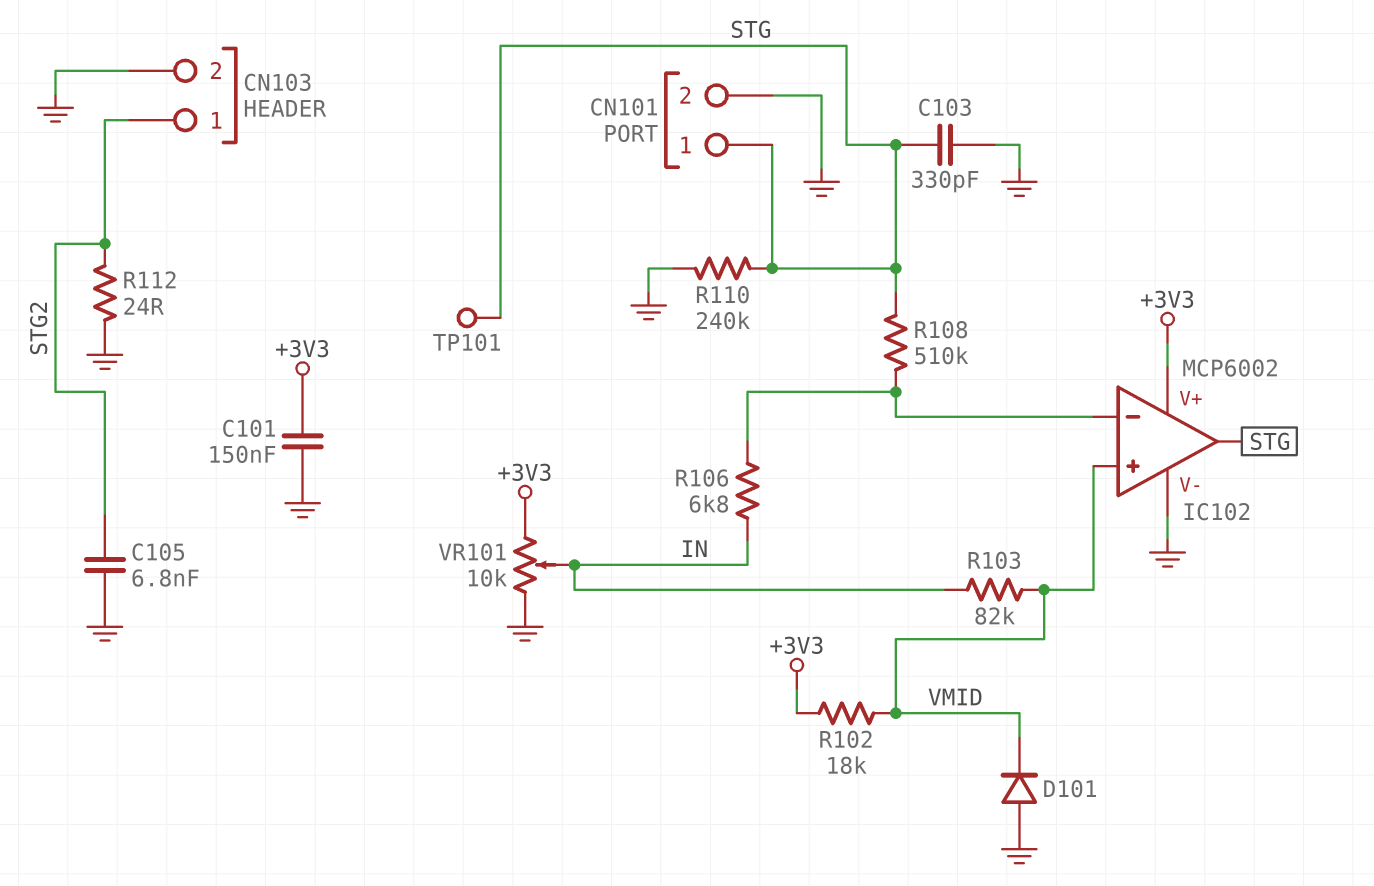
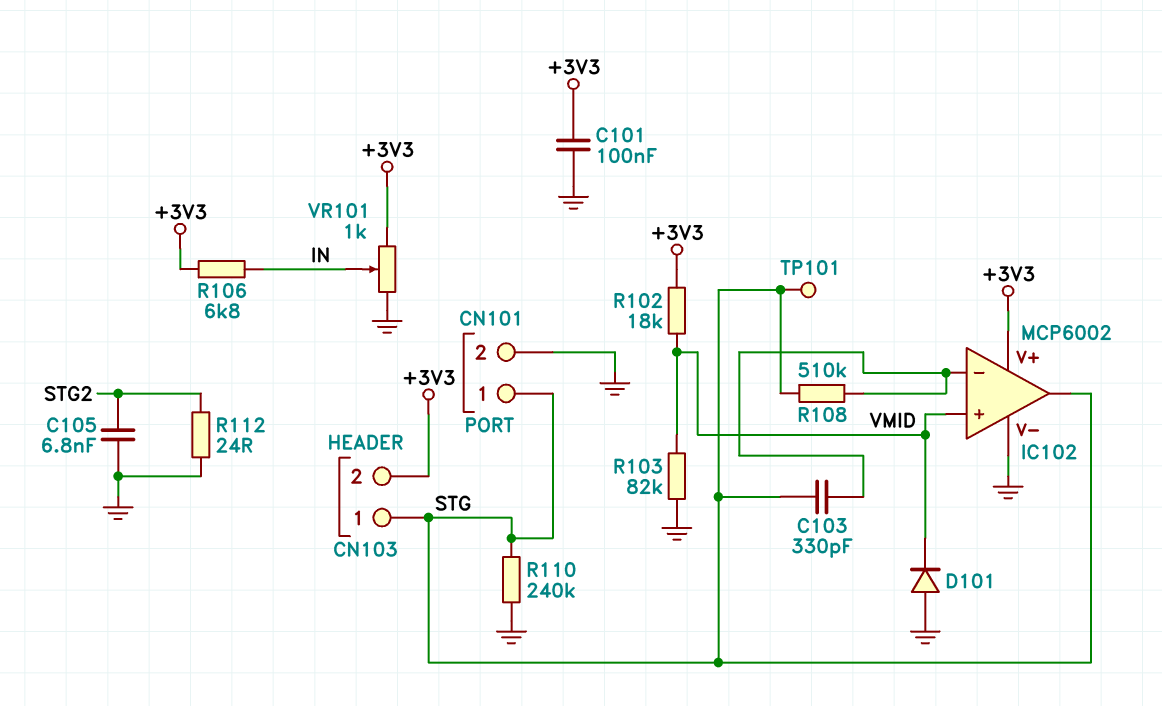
C101: 150nF (+3V3, GND) -> 100nF (+3V3, GND)
C103: 330pF (GND, STG) -> 330pF (IC102/in-, STG)
CN103 pin 1: STG2 -> STG
CN103 pin 2: GND -> +3V3
R103: 82k (IN, VMID) -> 82k (GND, VMID)
R106: 6.8k (IC102/in-, IN) -> 6.8k (+3V3, IN)
VR101: 10k (+3V3, GND, wiper IN) -> 1k (+3V3, GND, wiper IN)

